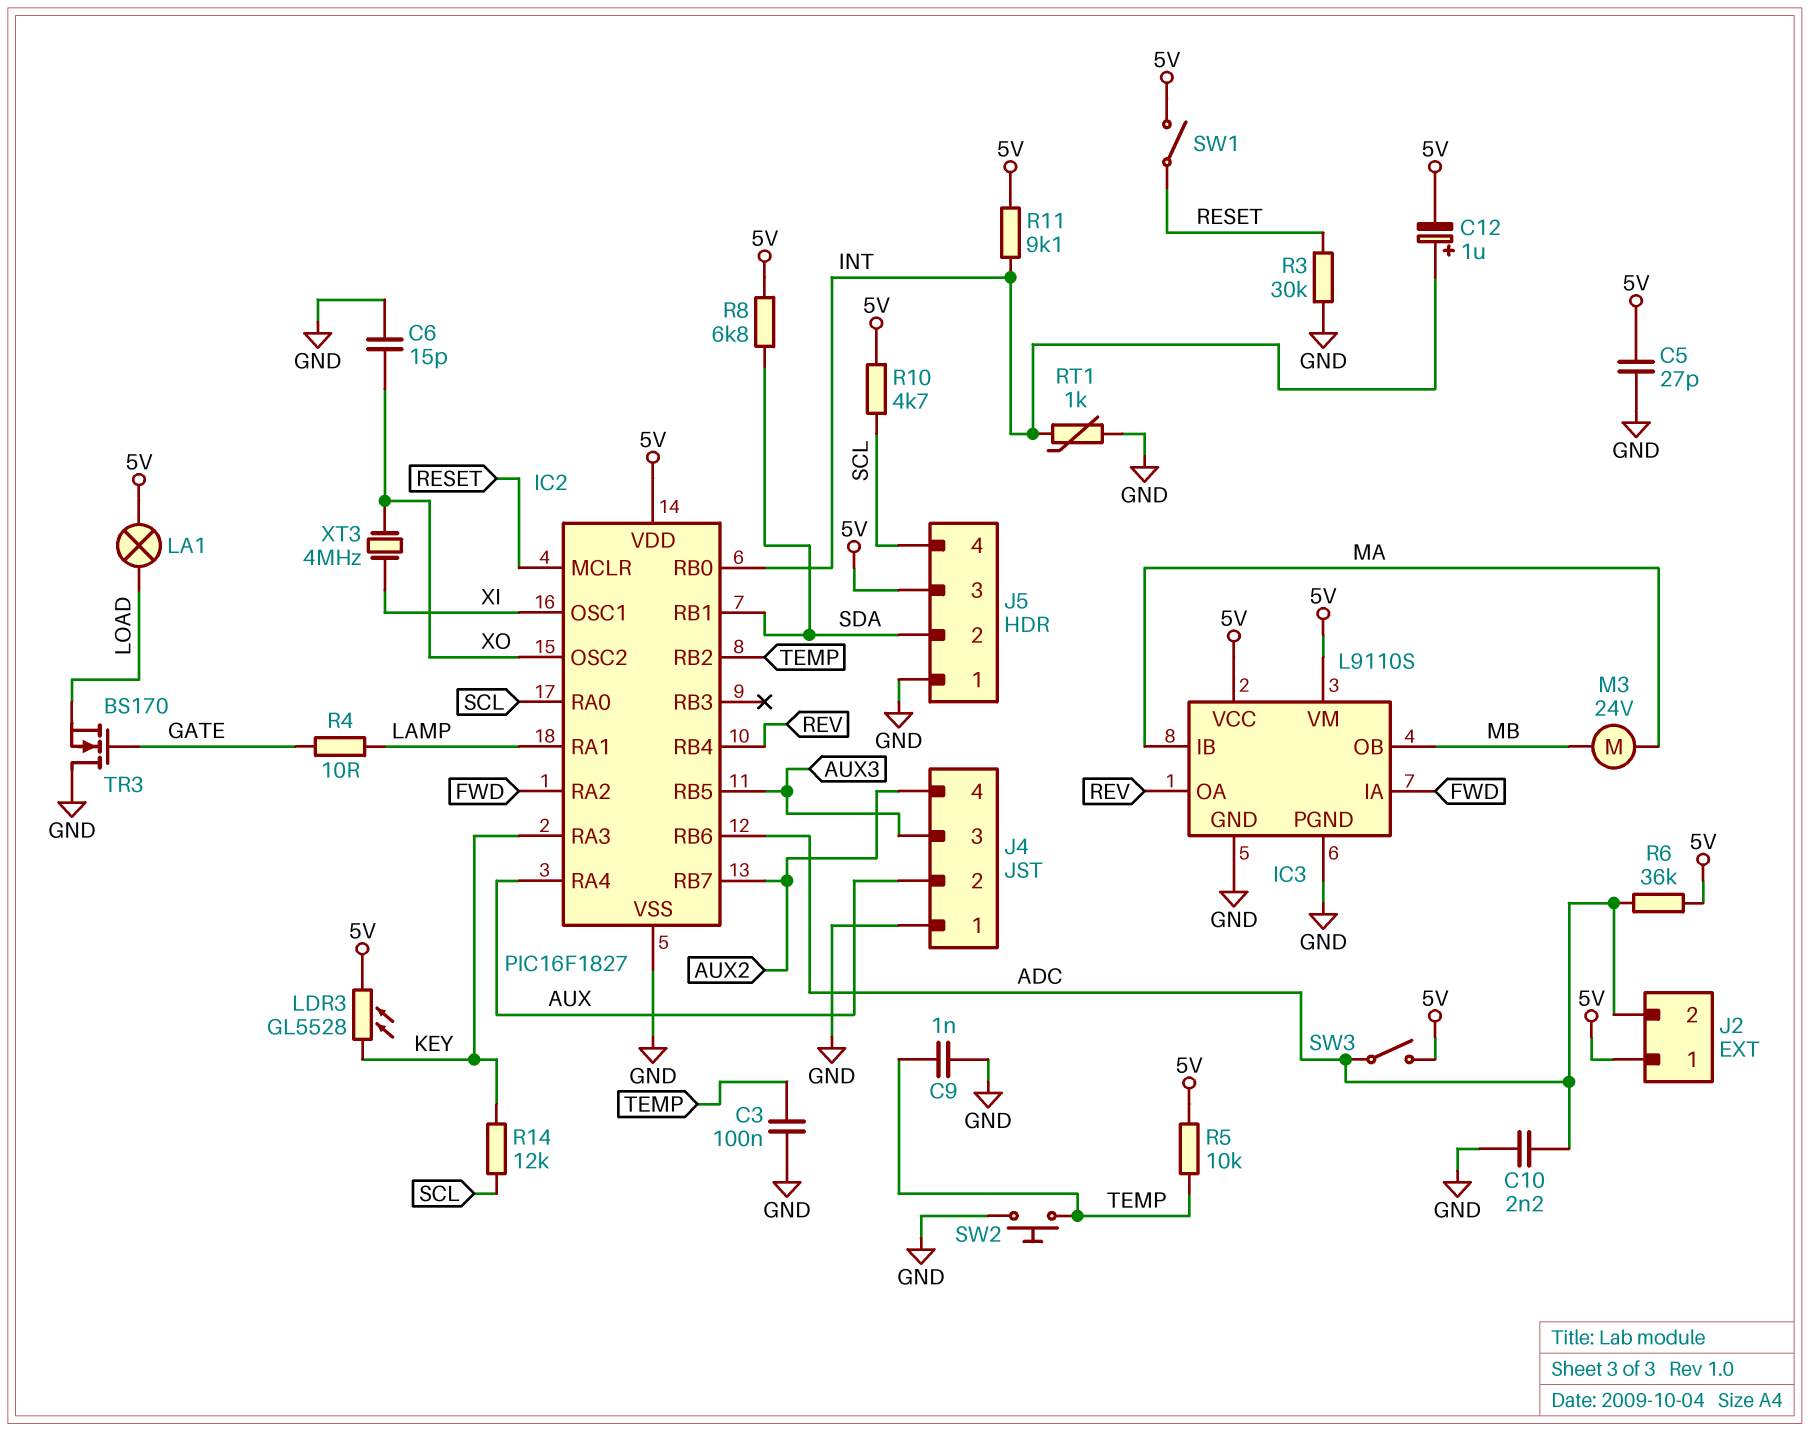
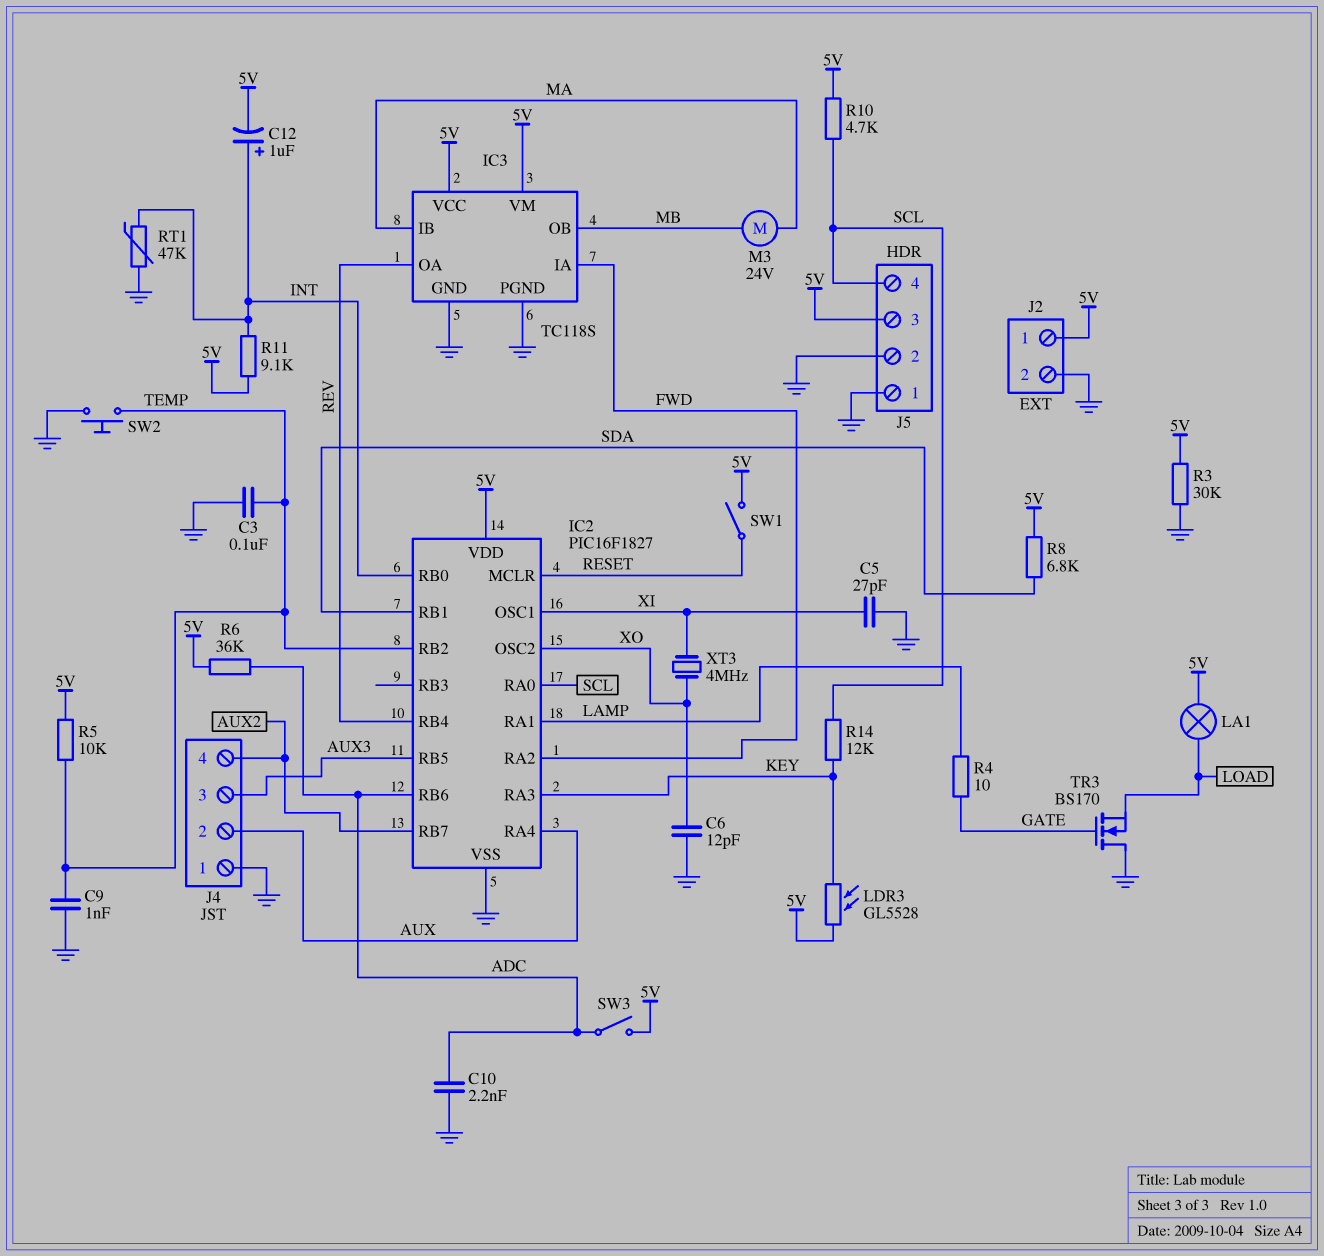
C5: 27pF (5V, GND) -> 27pF (GND, XI)
C6: 15pF (GND, XO) -> 12pF (GND, XO)
IC3: L9110S -> TC118S
J2 pin 2: ADC -> GND
J5 pin 2: SDA -> GND
R3: 30k (GND, RESET) -> 30k (5V, GND)
RT1: 1k (GND, INT) -> 47k (GND, INT)

